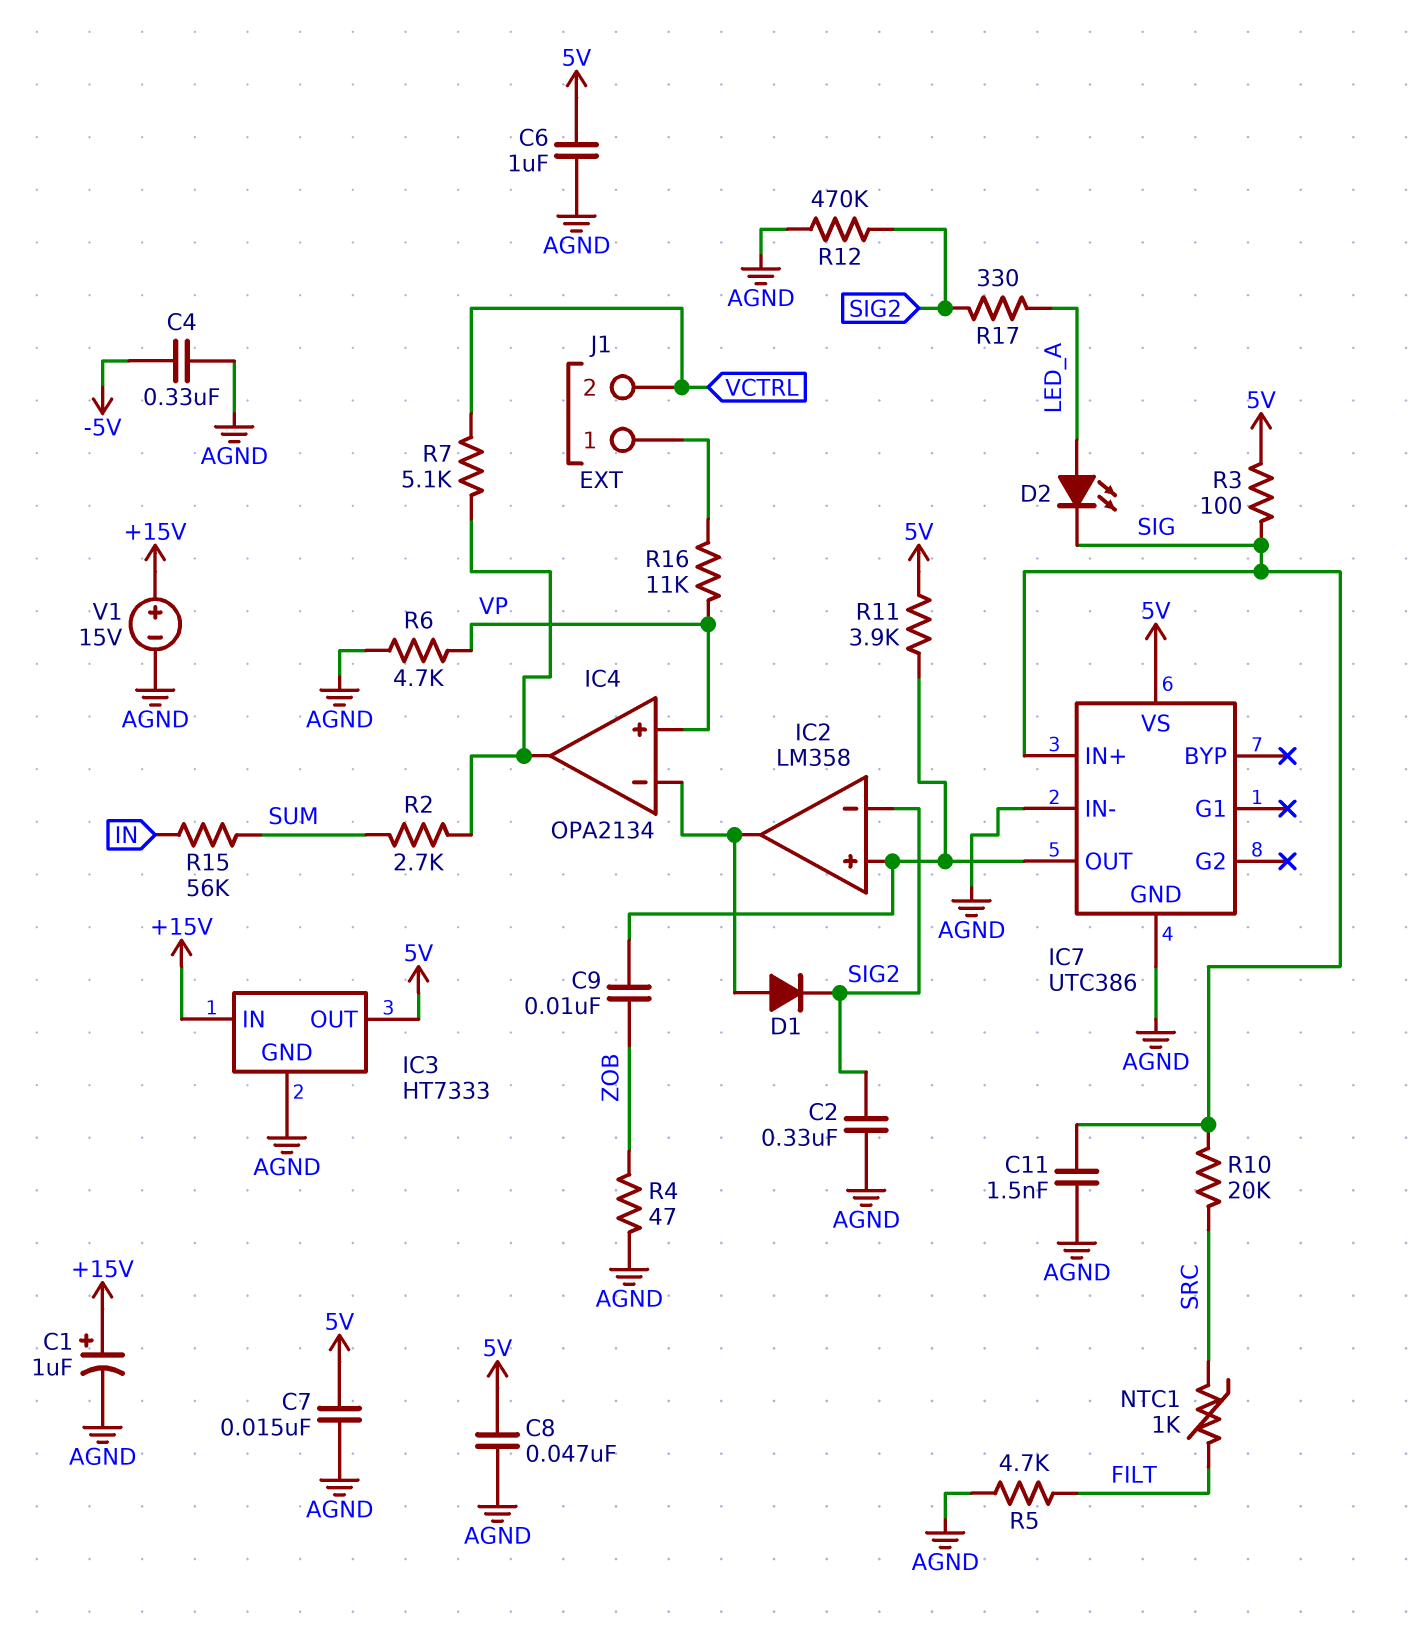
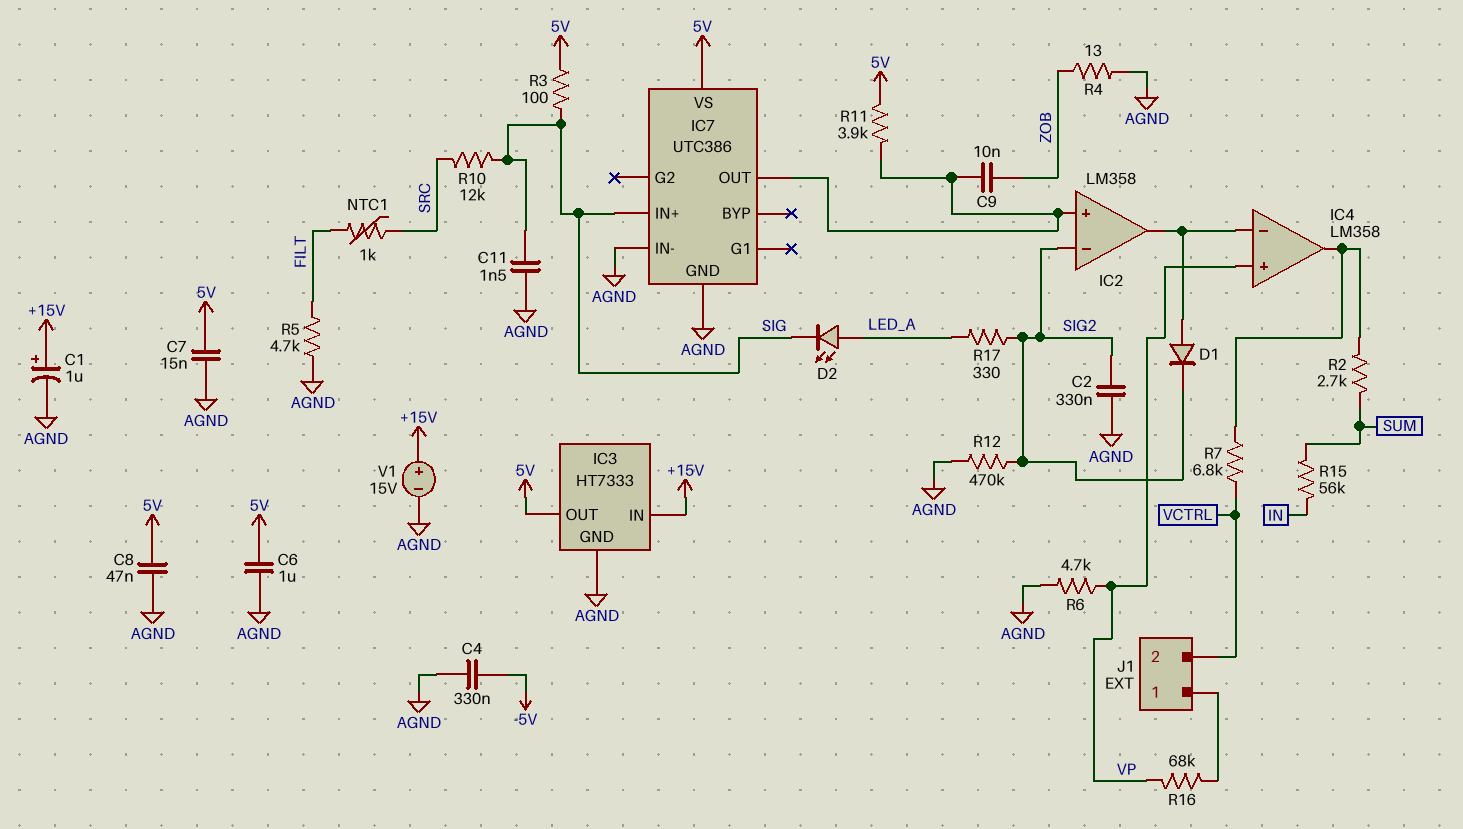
IC4: OPA2134 -> LM358
R4: 47 (AGND, ZOB) -> 13 (AGND, ZOB)
R7: 5.1k (IC4/out, VCTRL) -> 6.8k (IC4/out, VCTRL)
R10: 20k (SIG, SRC) -> 12k (SIG, SRC)
R16: 11k (J1/1, VP) -> 68k (J1/1, VP)

